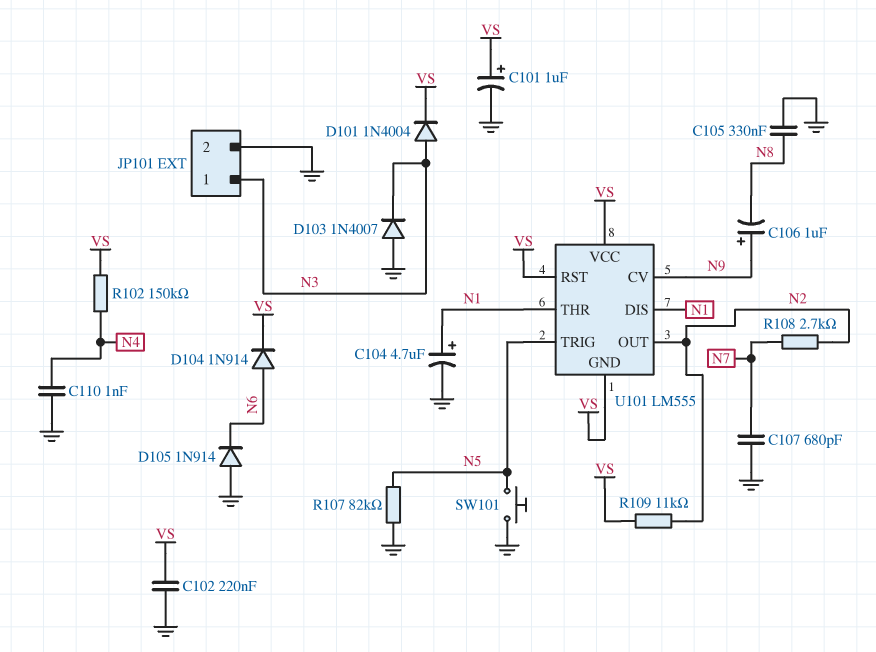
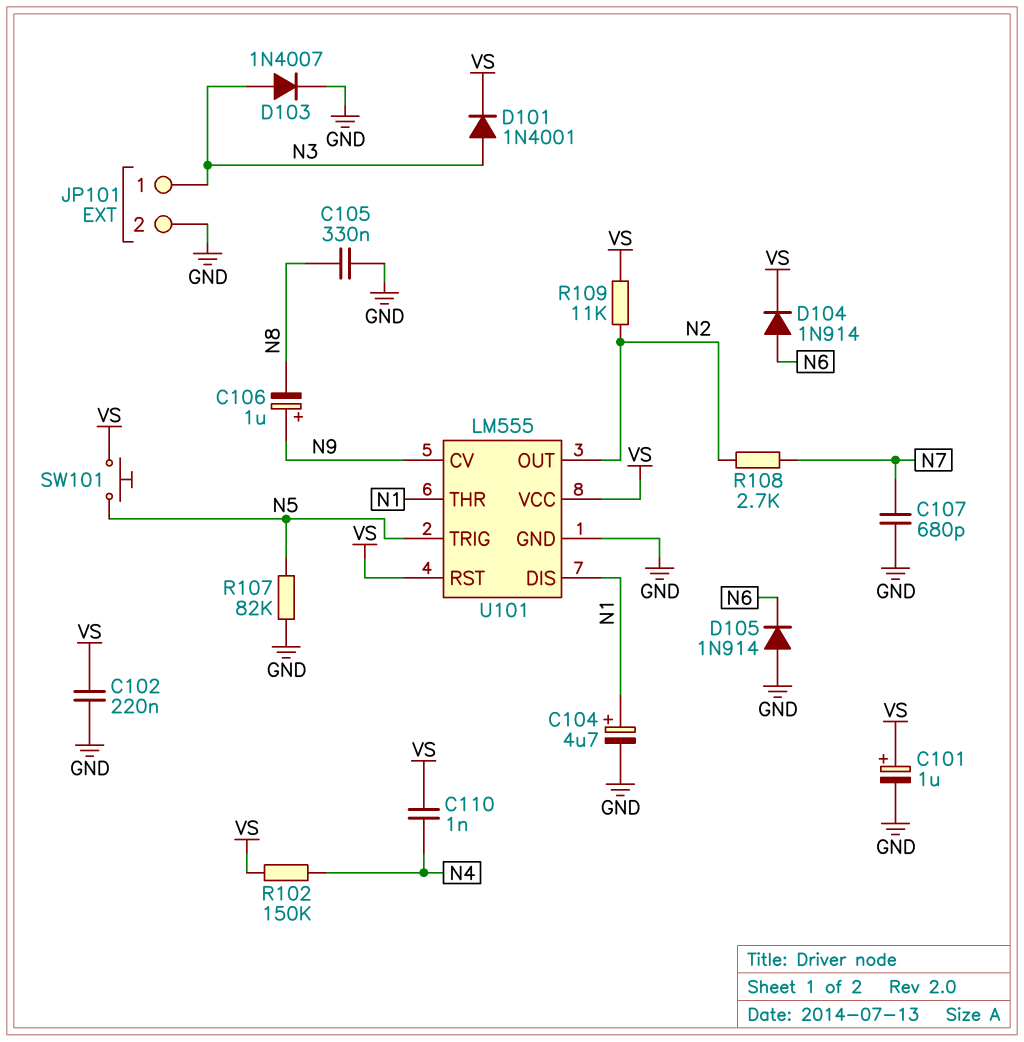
C110: 1nF (GND, N4) -> 1nF (N4, VS)
D101: diode 1N4004 (A N3, K VS) -> diode 1N4001 (A N3, K VS)
D103: diode 1N4007 (A GND, K N3) -> diode 1N4007 (A N3, K GND)
SW101: button (GND, N5) -> button (N5, VS)
U101 pin GND: VS -> GND

